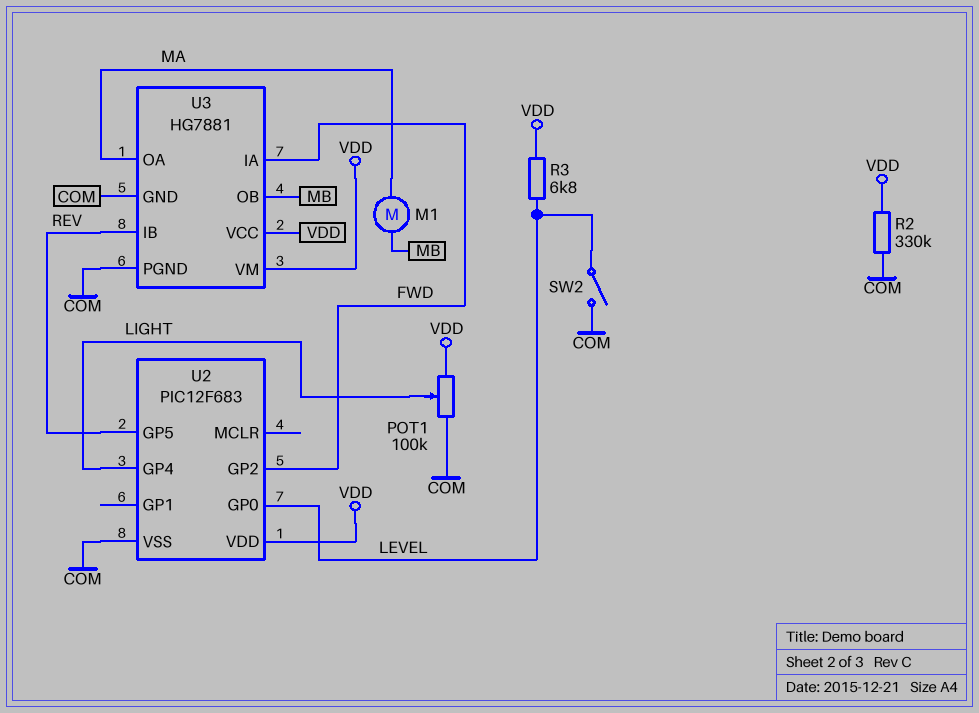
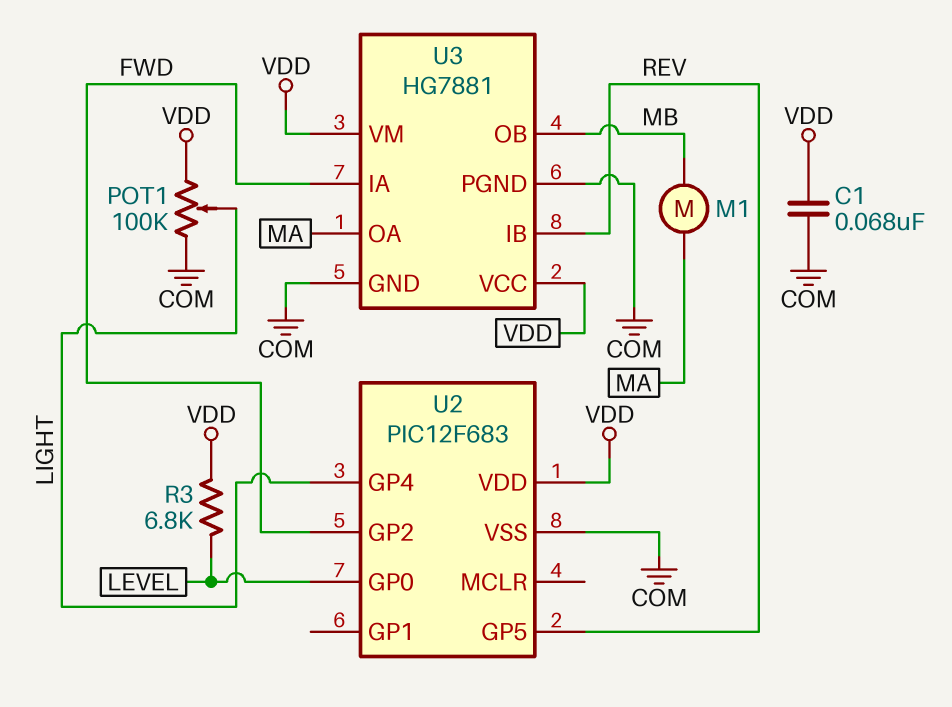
C1: none -> 68nF (COM, VDD)
R2: 330k (COM, VDD) -> none
SW2: switch (COM, LEVEL) -> none

